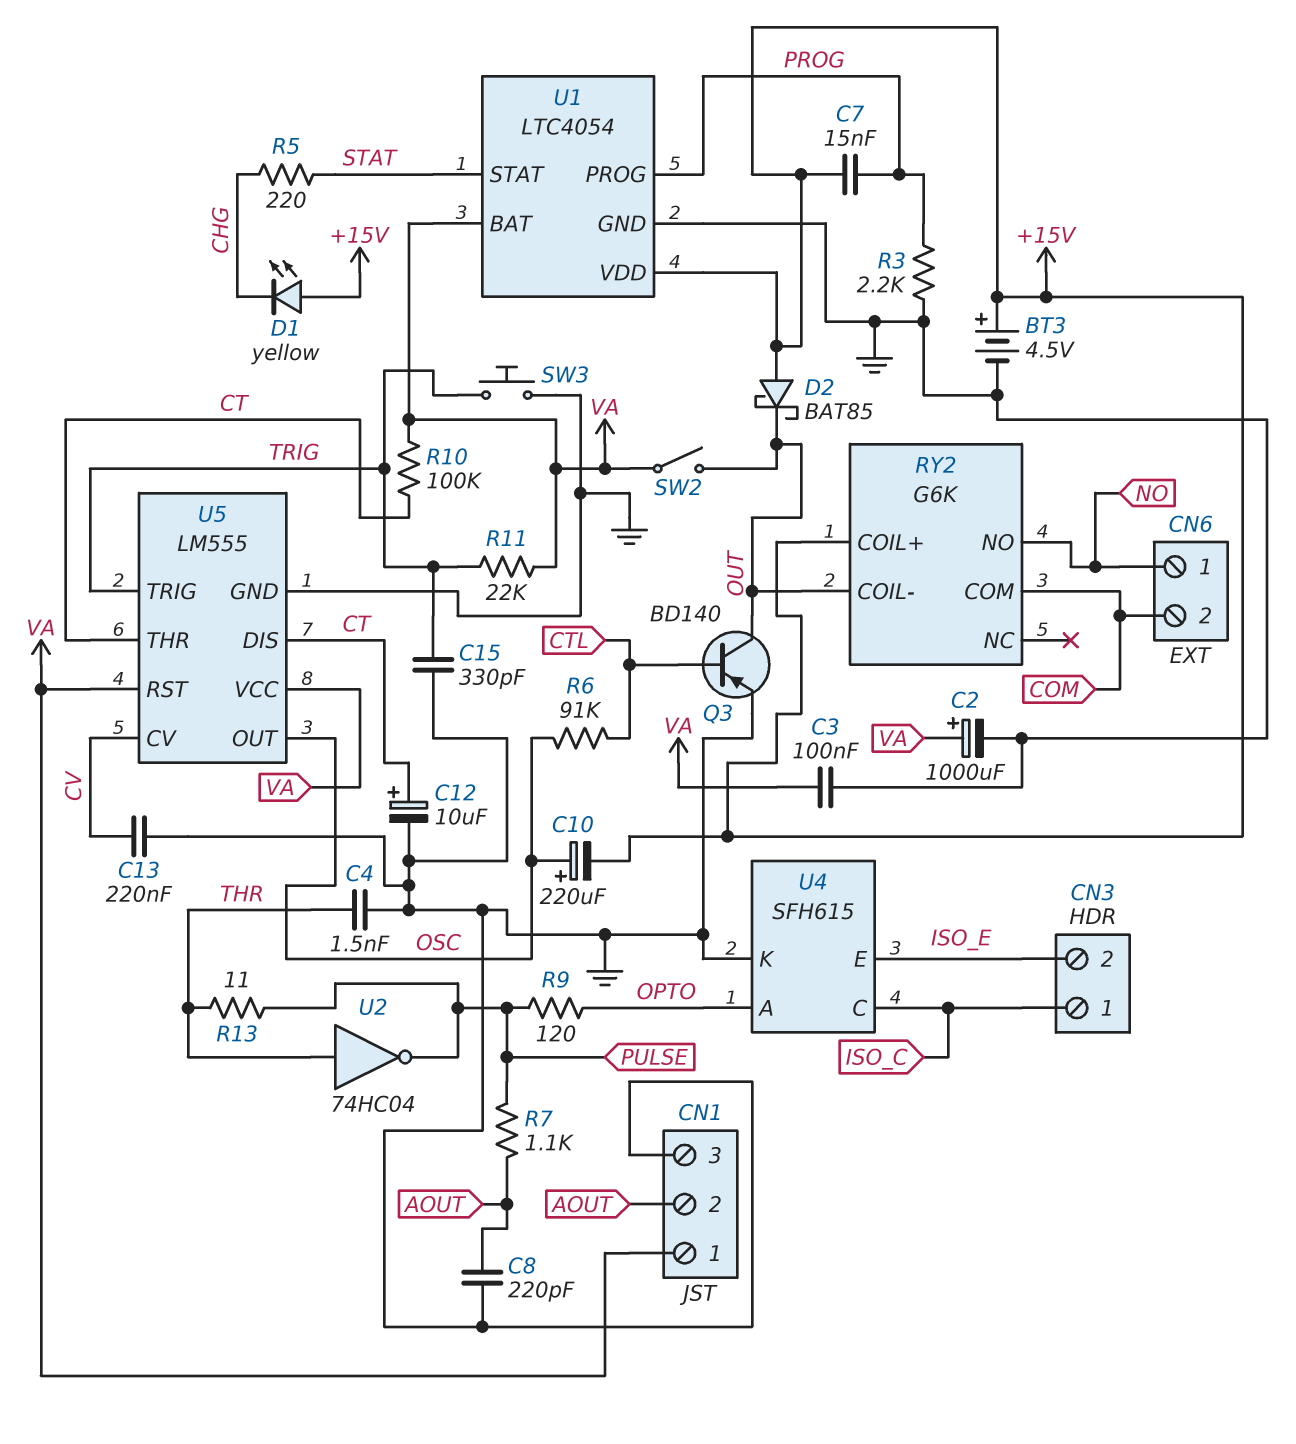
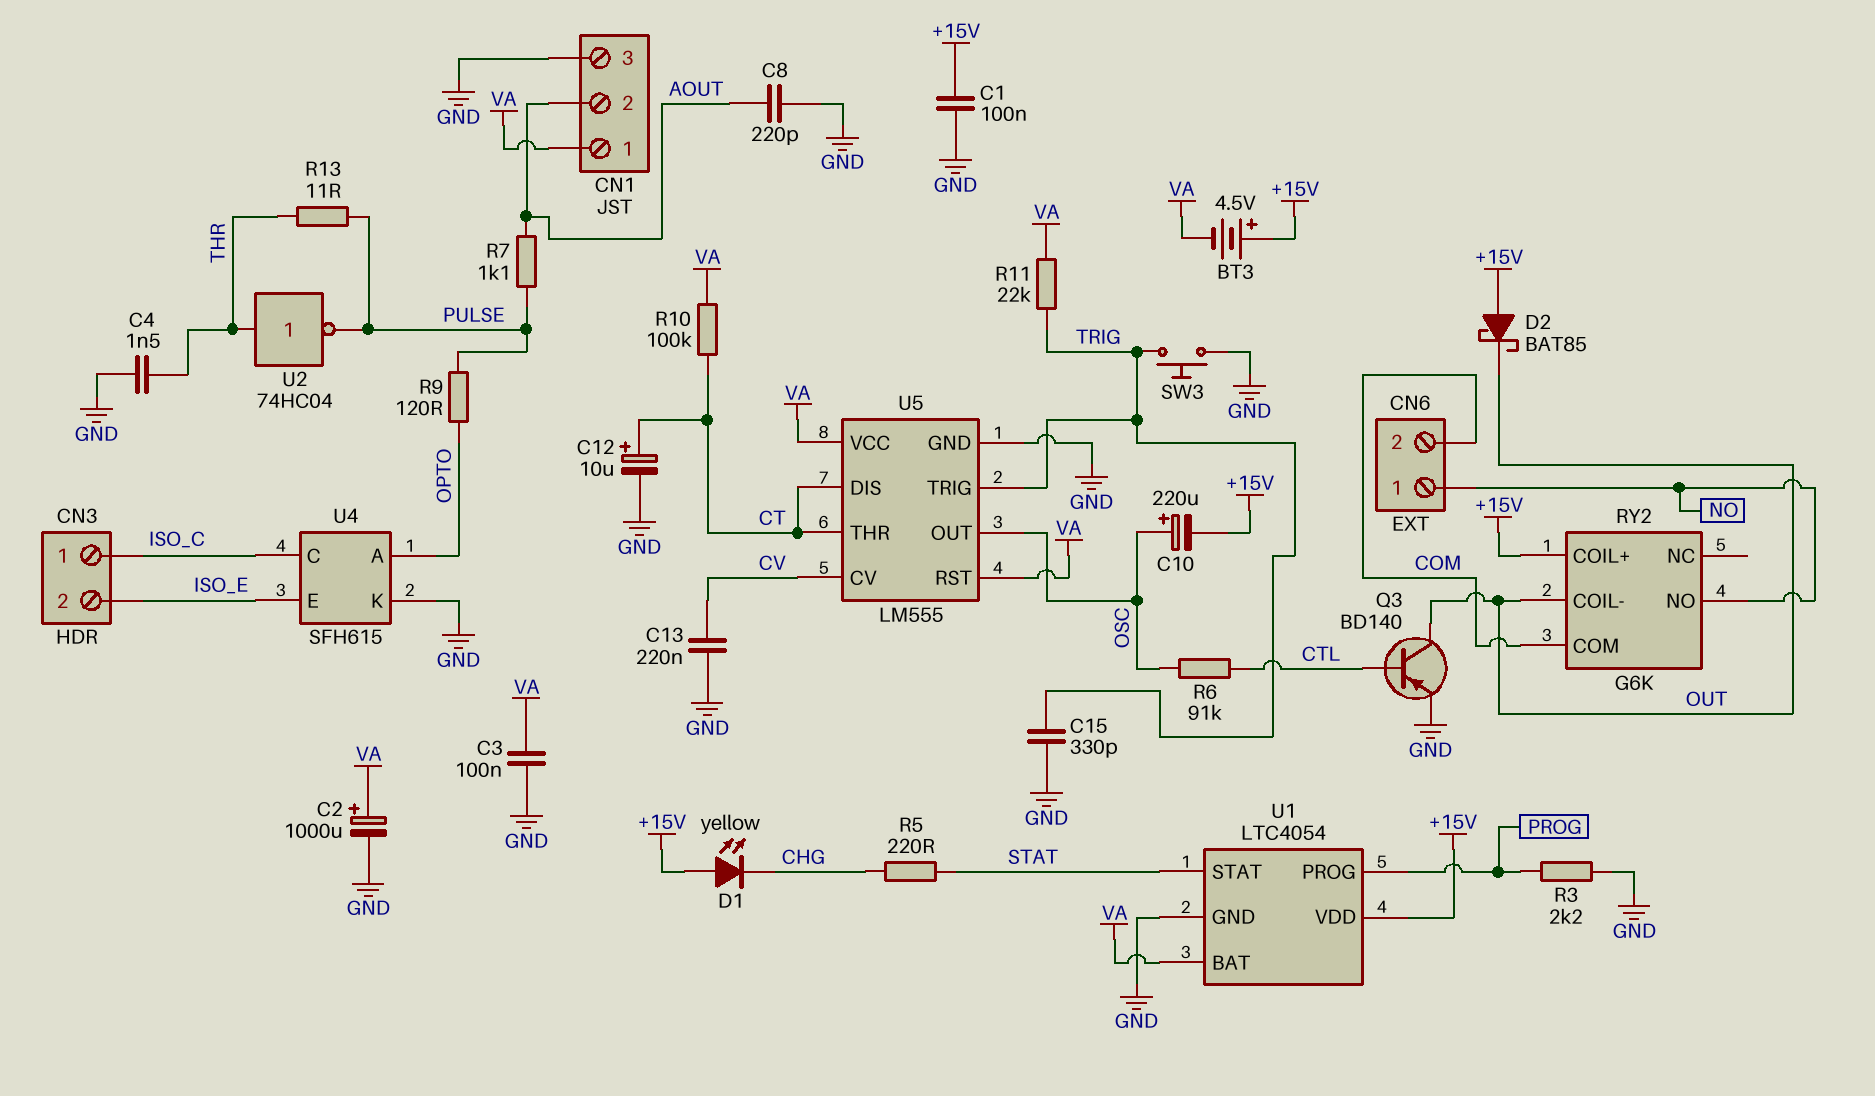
BT3: 4.5V (plus +15V, minus GND) -> 4.5V (plus +15V, minus VA)
C1: none -> 100nF (+15V, GND)
C7: 15nF (+15V, PROG) -> none
SW2: switch (OUT, VA) -> none

